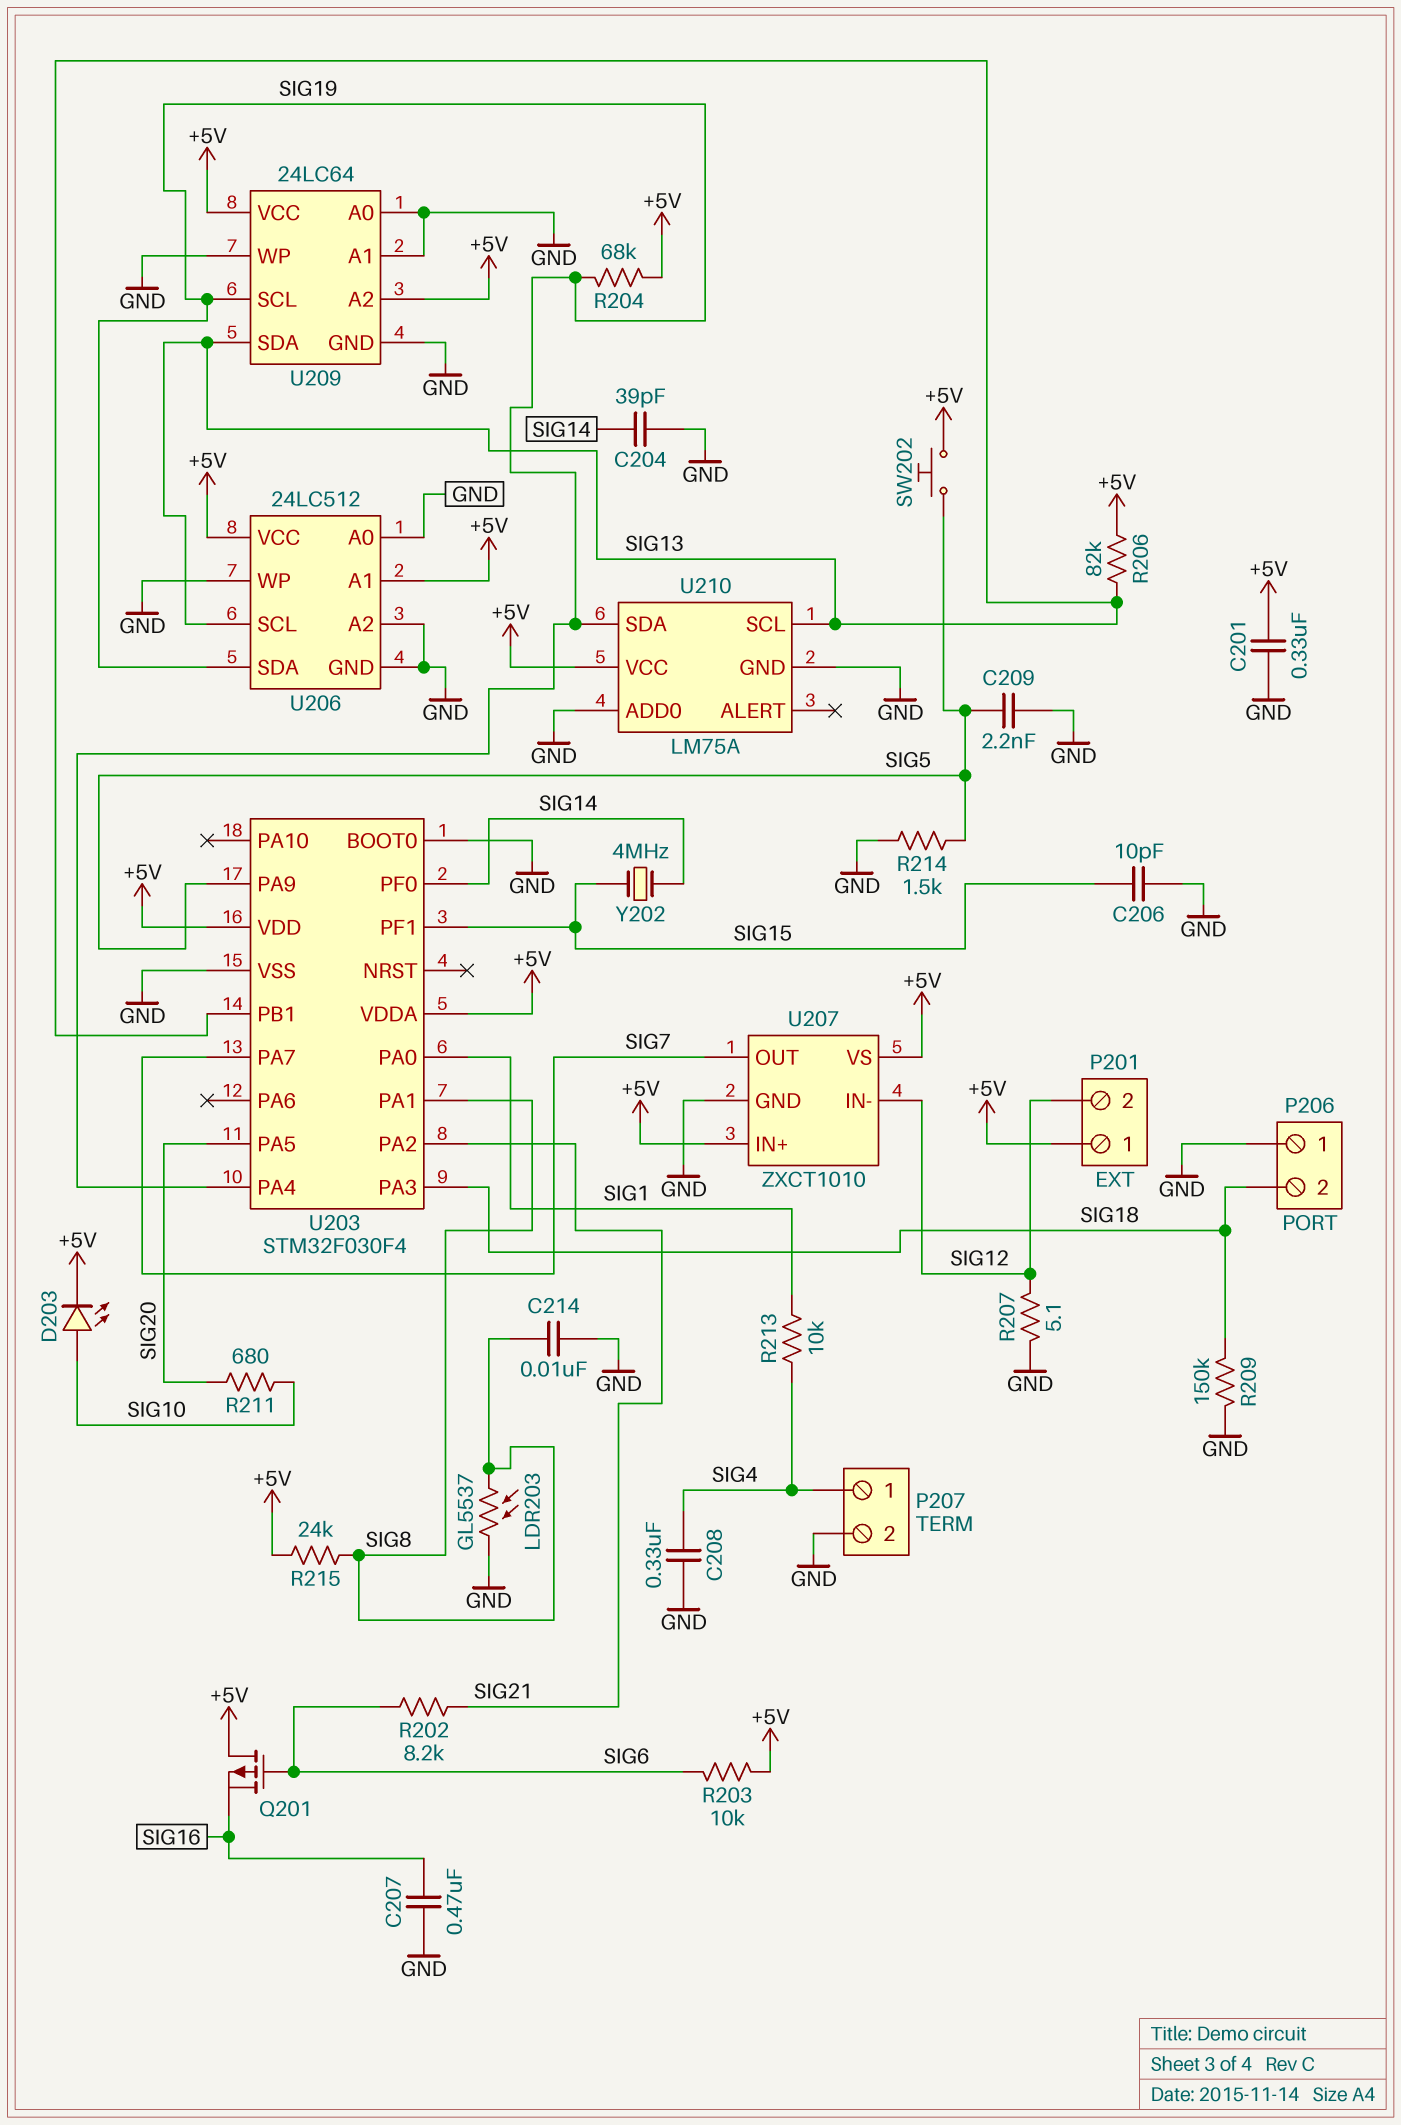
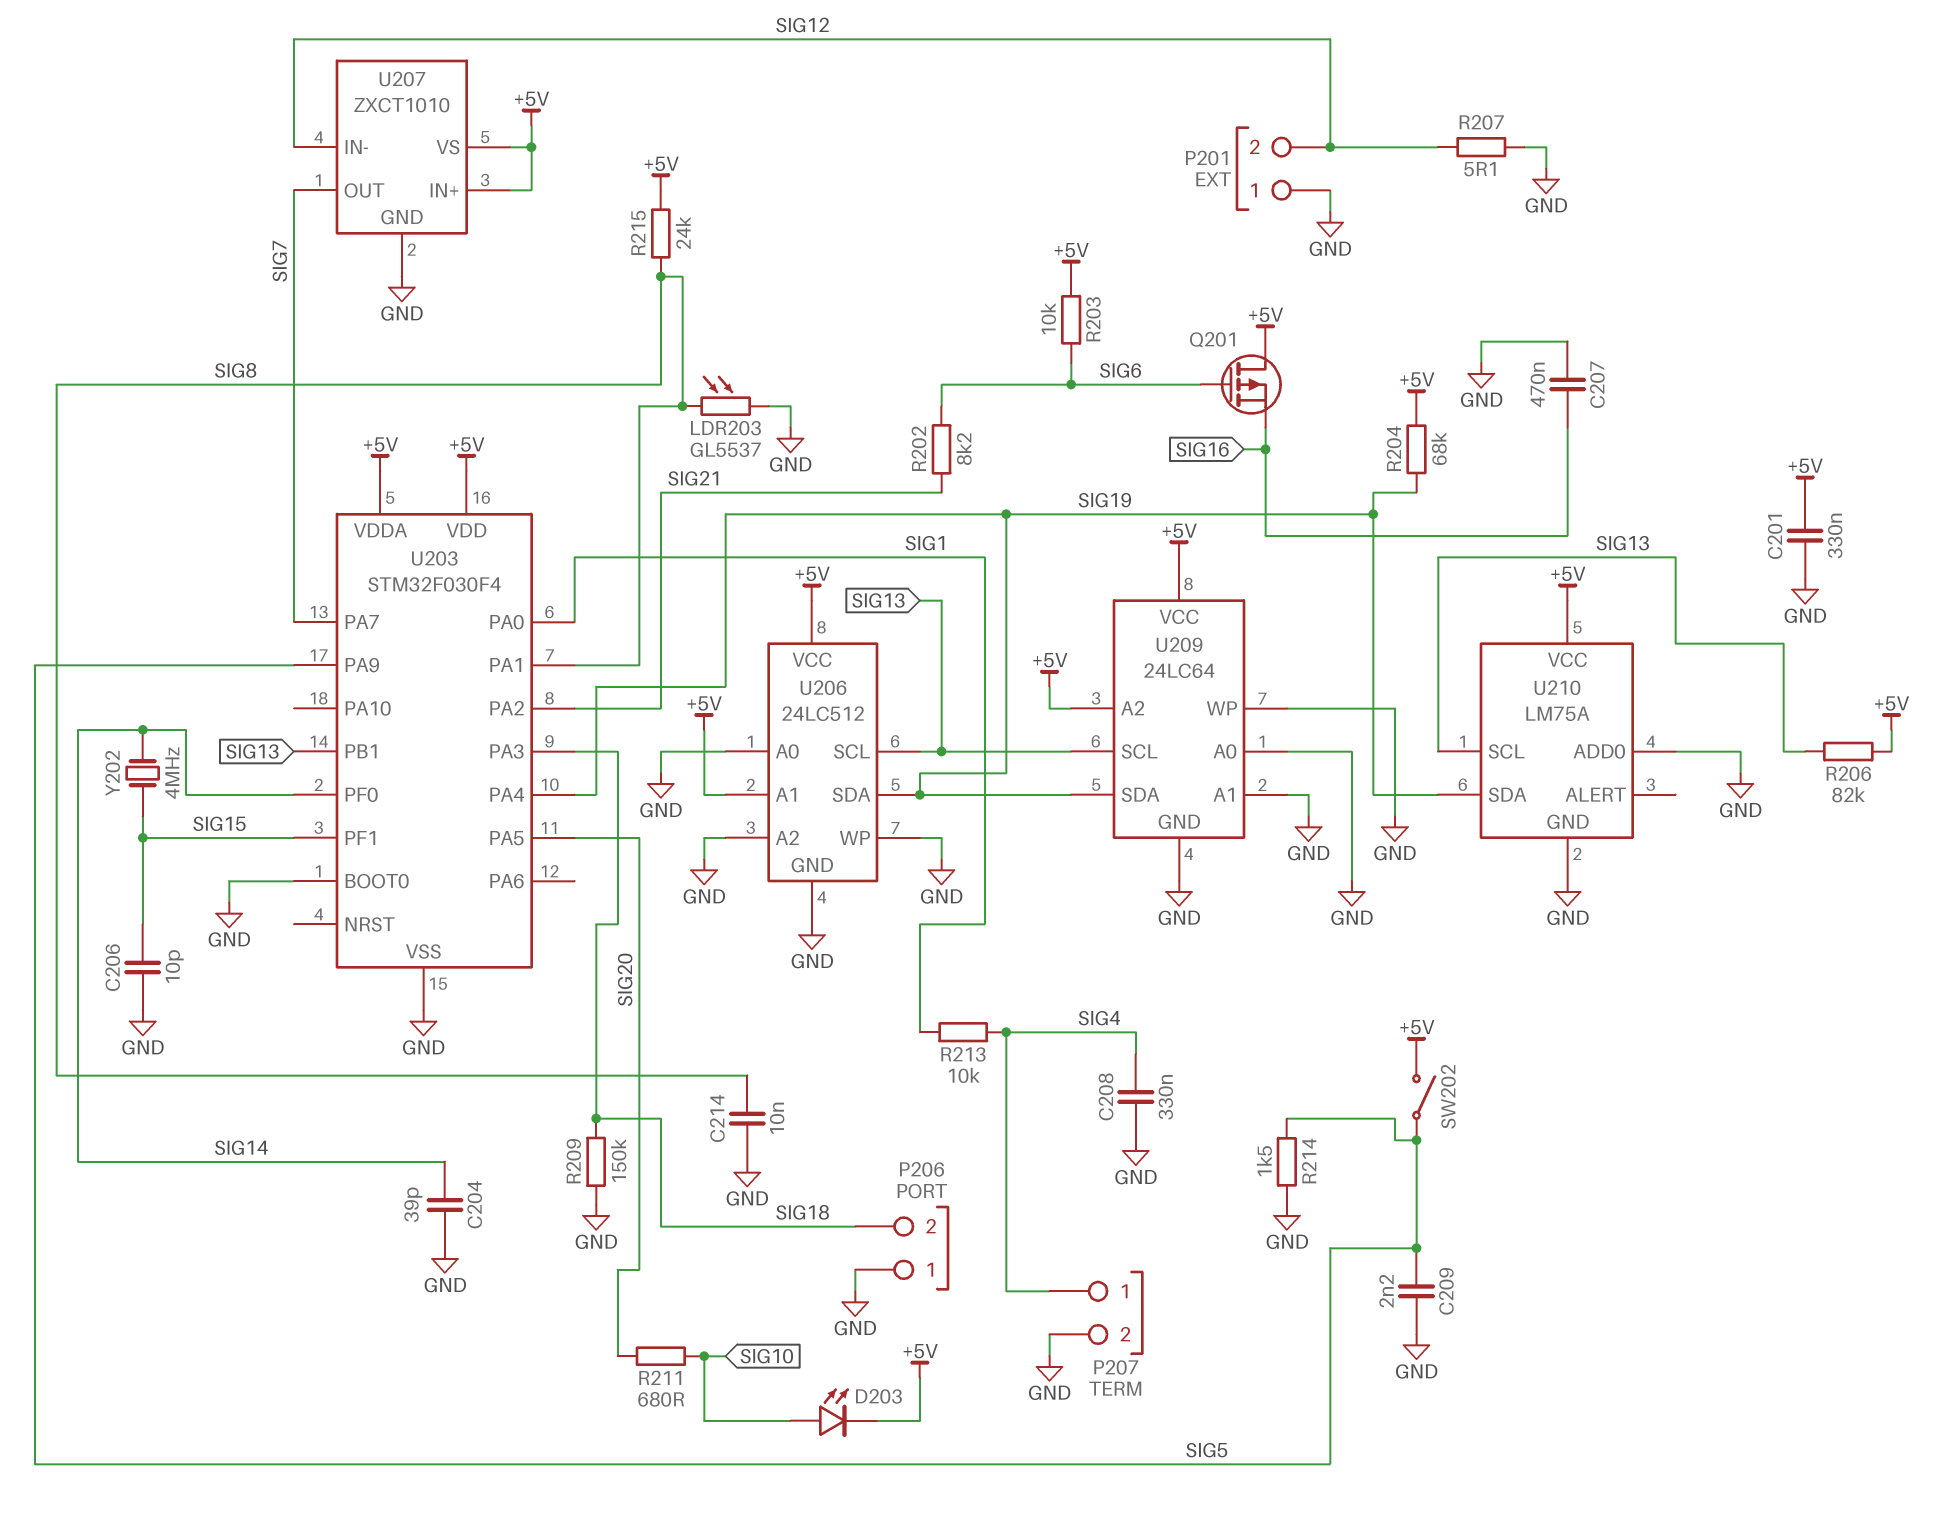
P201 pin 1: +5V -> GND
SW202: button (+5V, SIG5) -> switch (+5V, SIG5)
U209 pin SCL: SIG19 -> SIG13
U209 pin SDA: SIG13 -> SIG19

